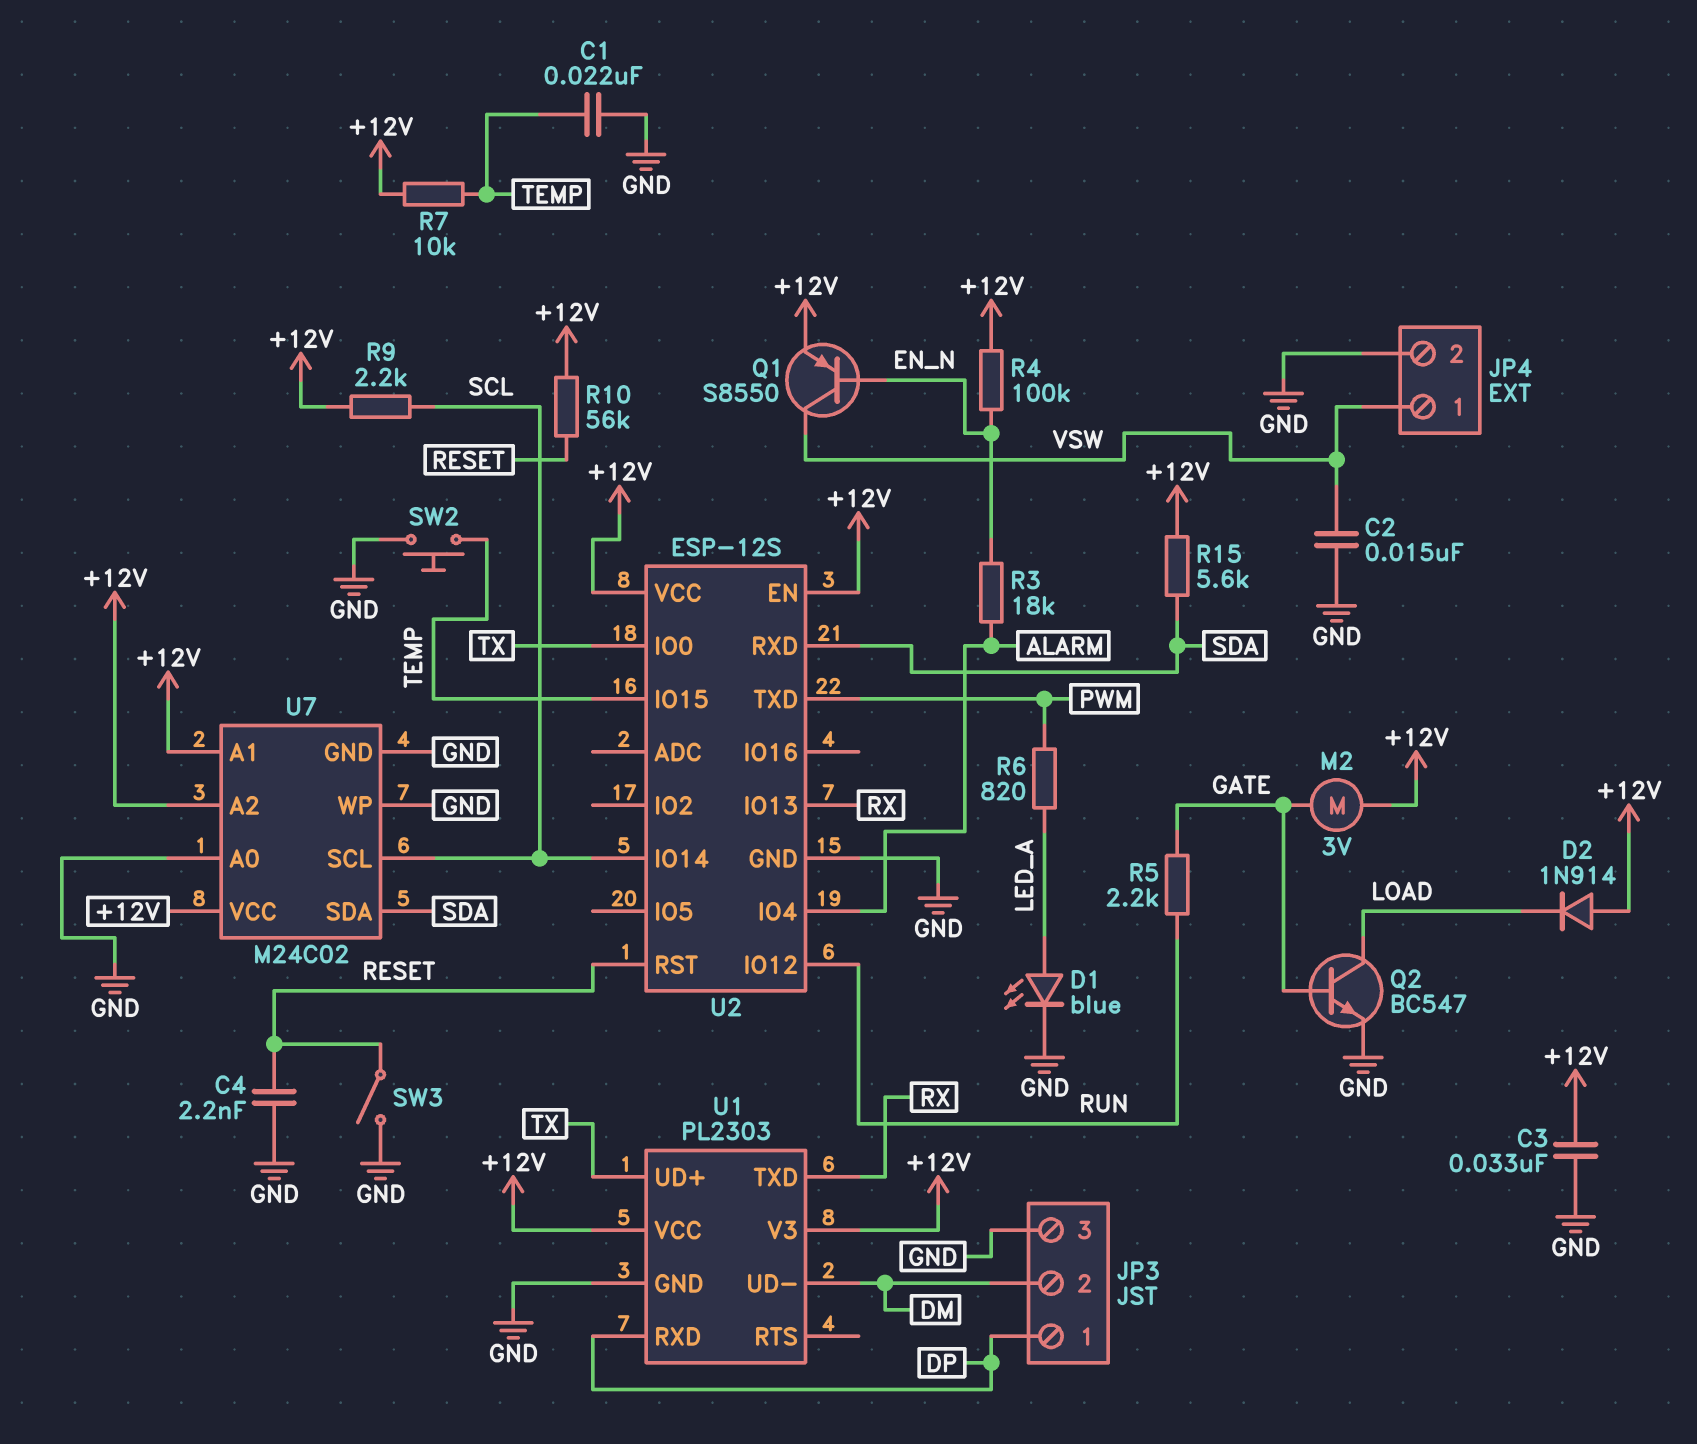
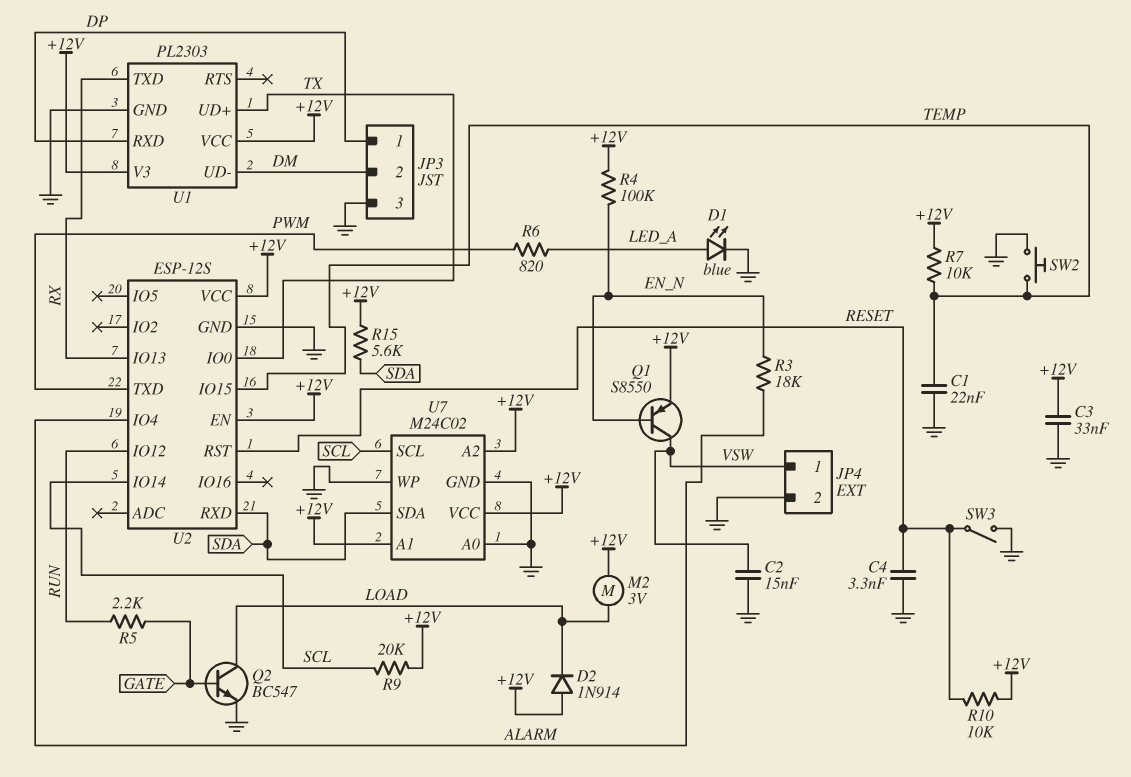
C4: 2.2nF (GND, RESET) -> 3.3nF (GND, RESET)
M2: motor 3V (+12V, GATE) -> motor 3V (+12V, LOAD)
R9: 2.2k (+12V, SCL) -> 20k (+12V, SCL)
R10: 56k (+12V, RESET) -> 10k (+12V, RESET)

